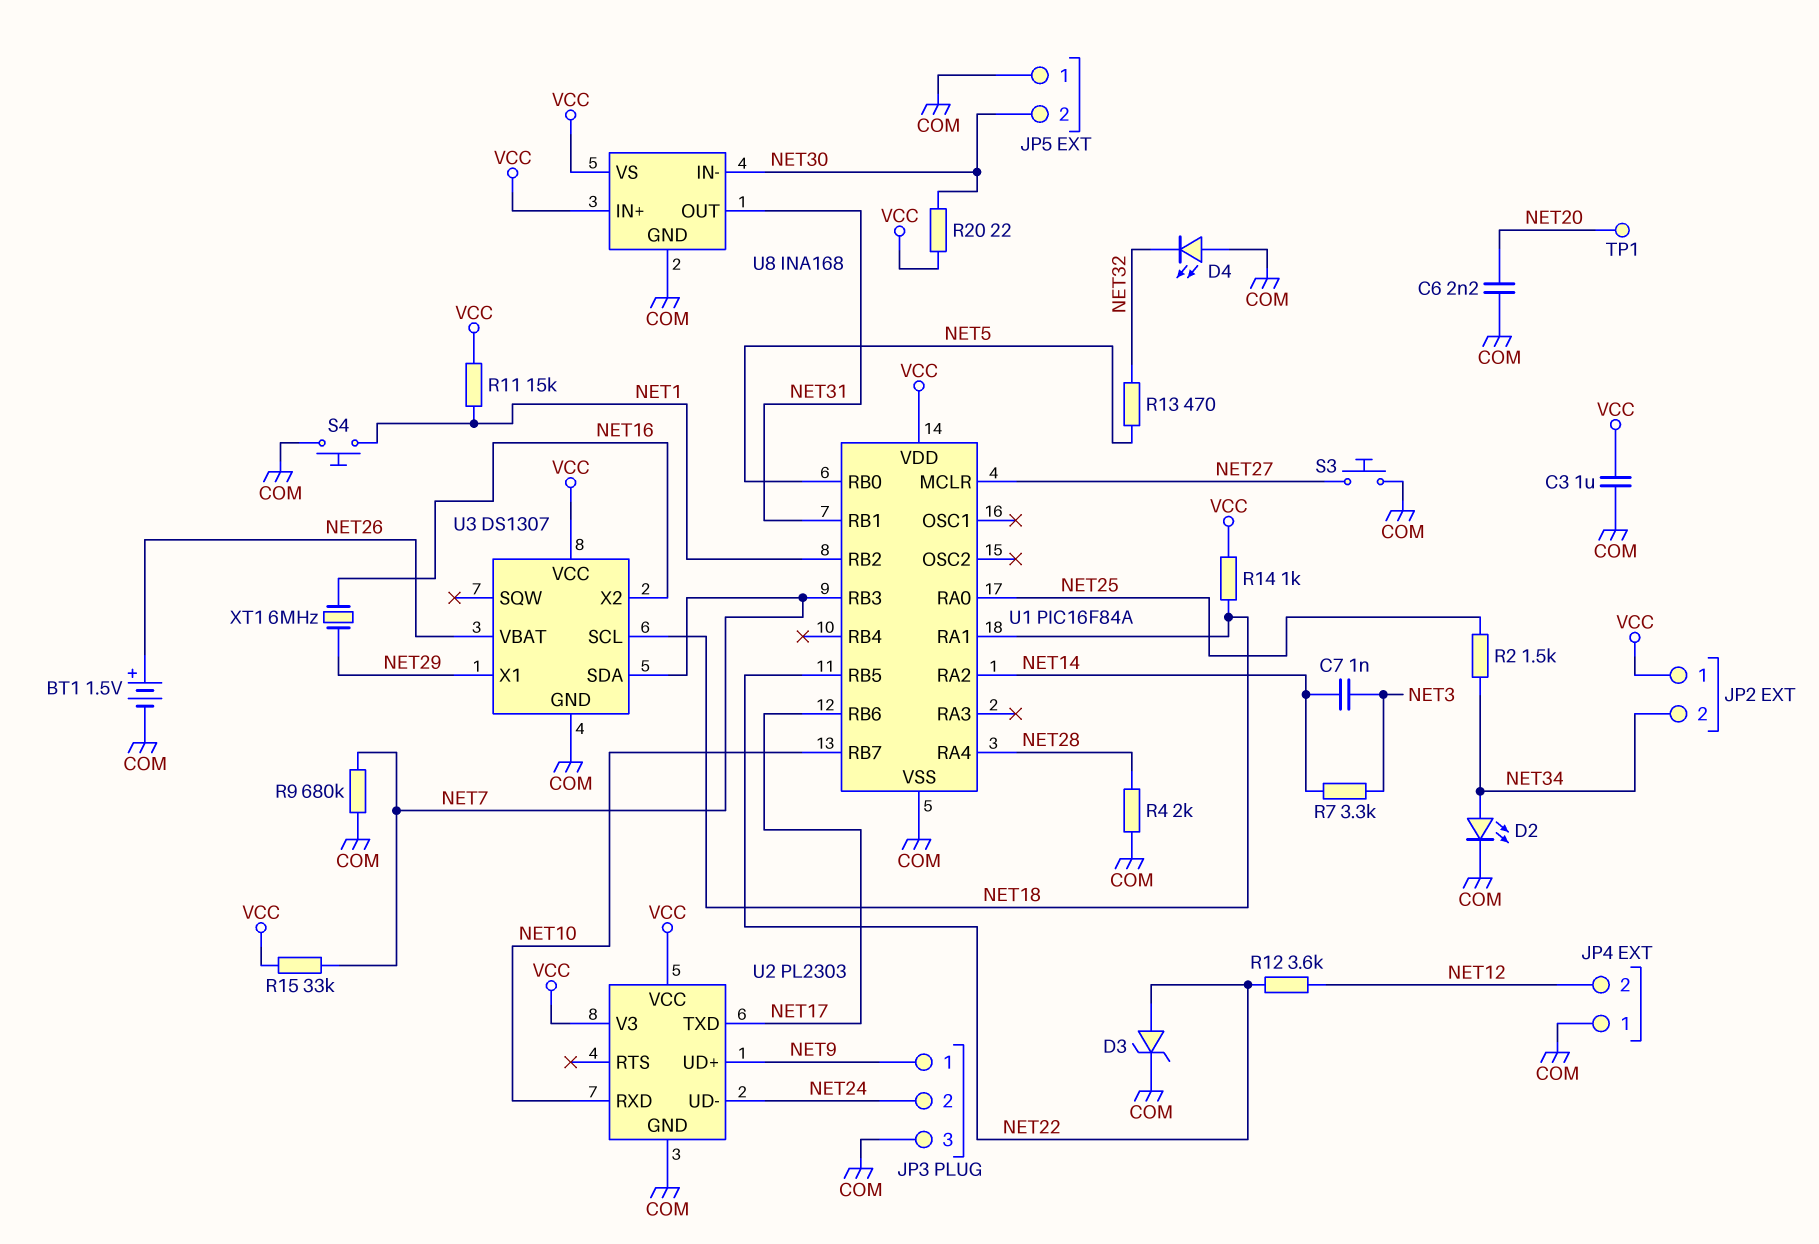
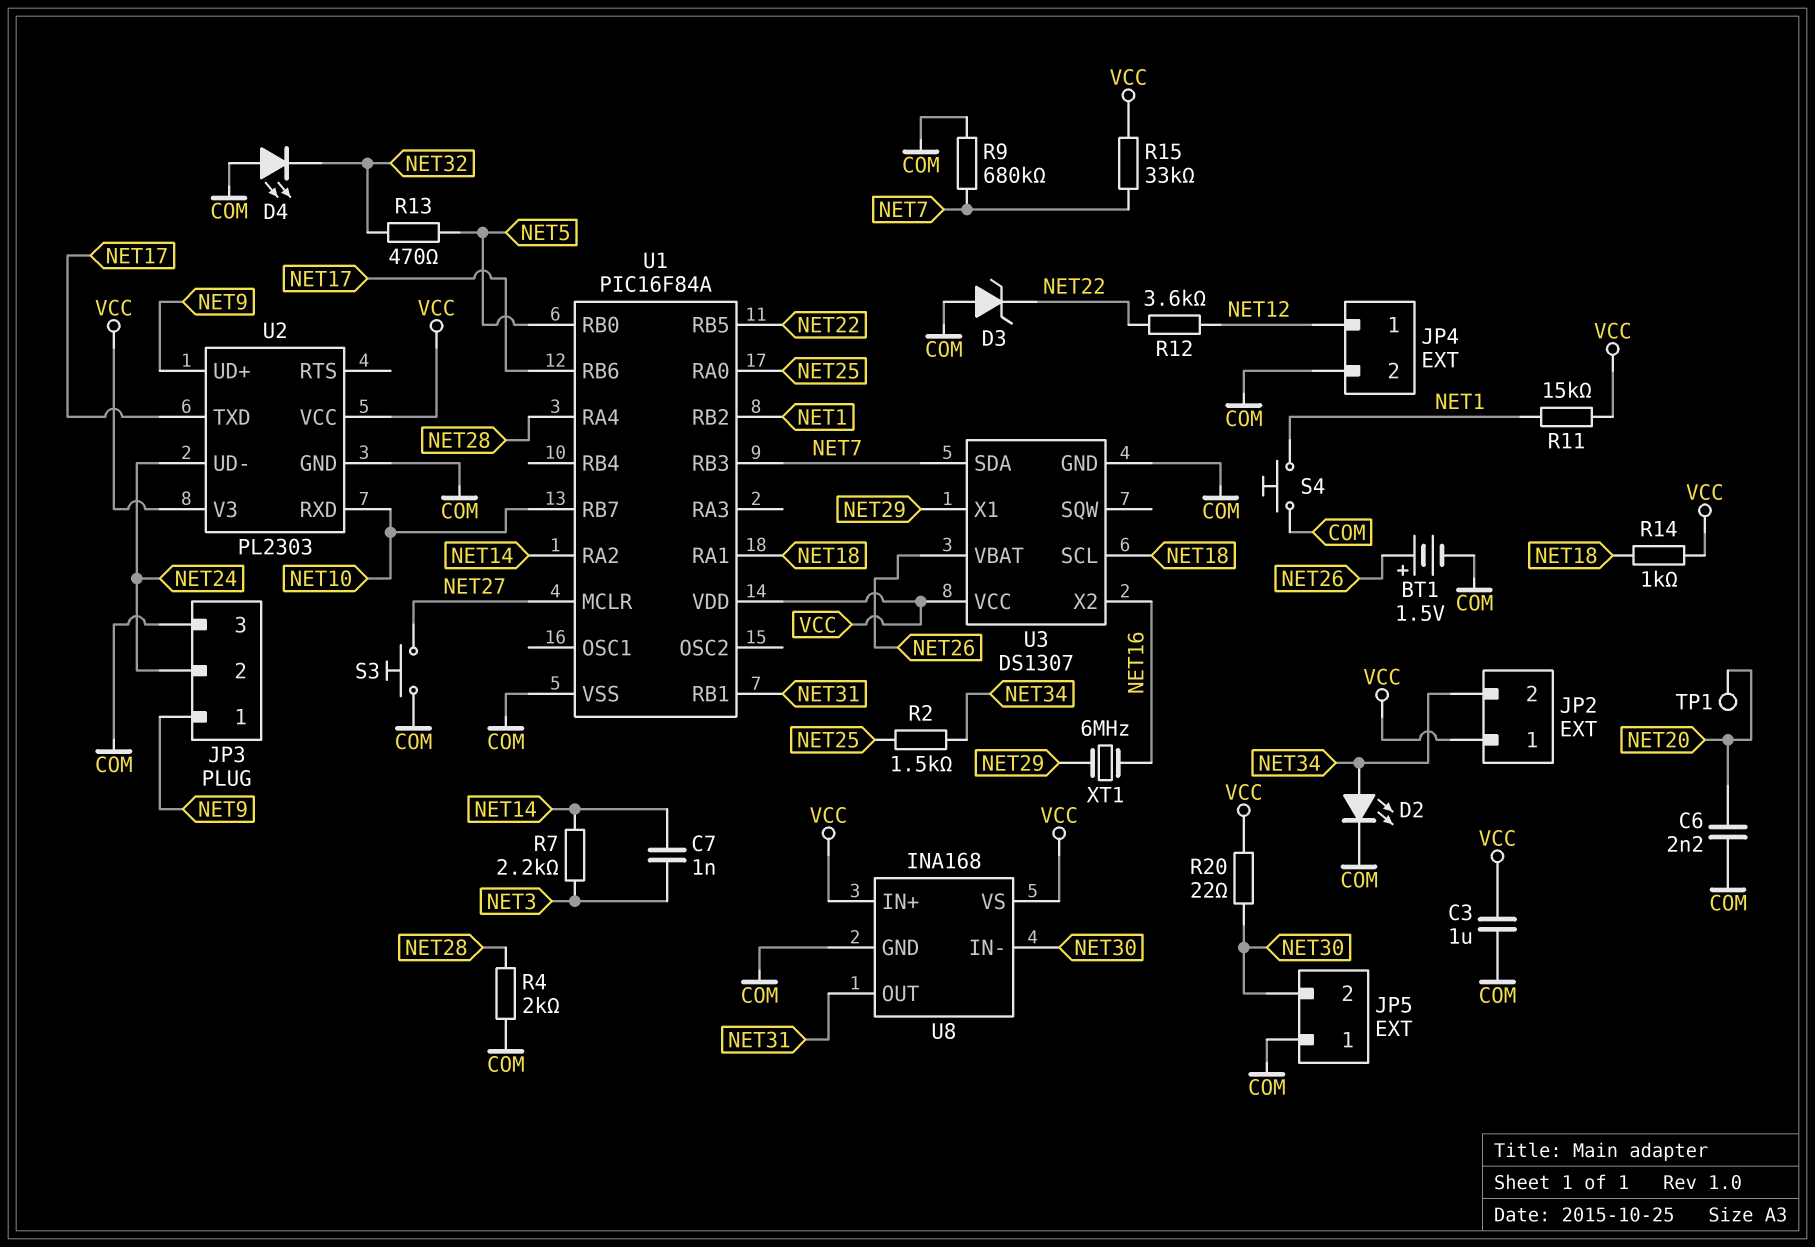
D3: zener (A NET22, K COM) -> zener (A COM, K NET22)
JP4 pin 1: COM -> NET12
JP4 pin 2: NET12 -> COM
R7: 3.3k (NET3, NET14) -> 2.2k (NET3, NET14)

